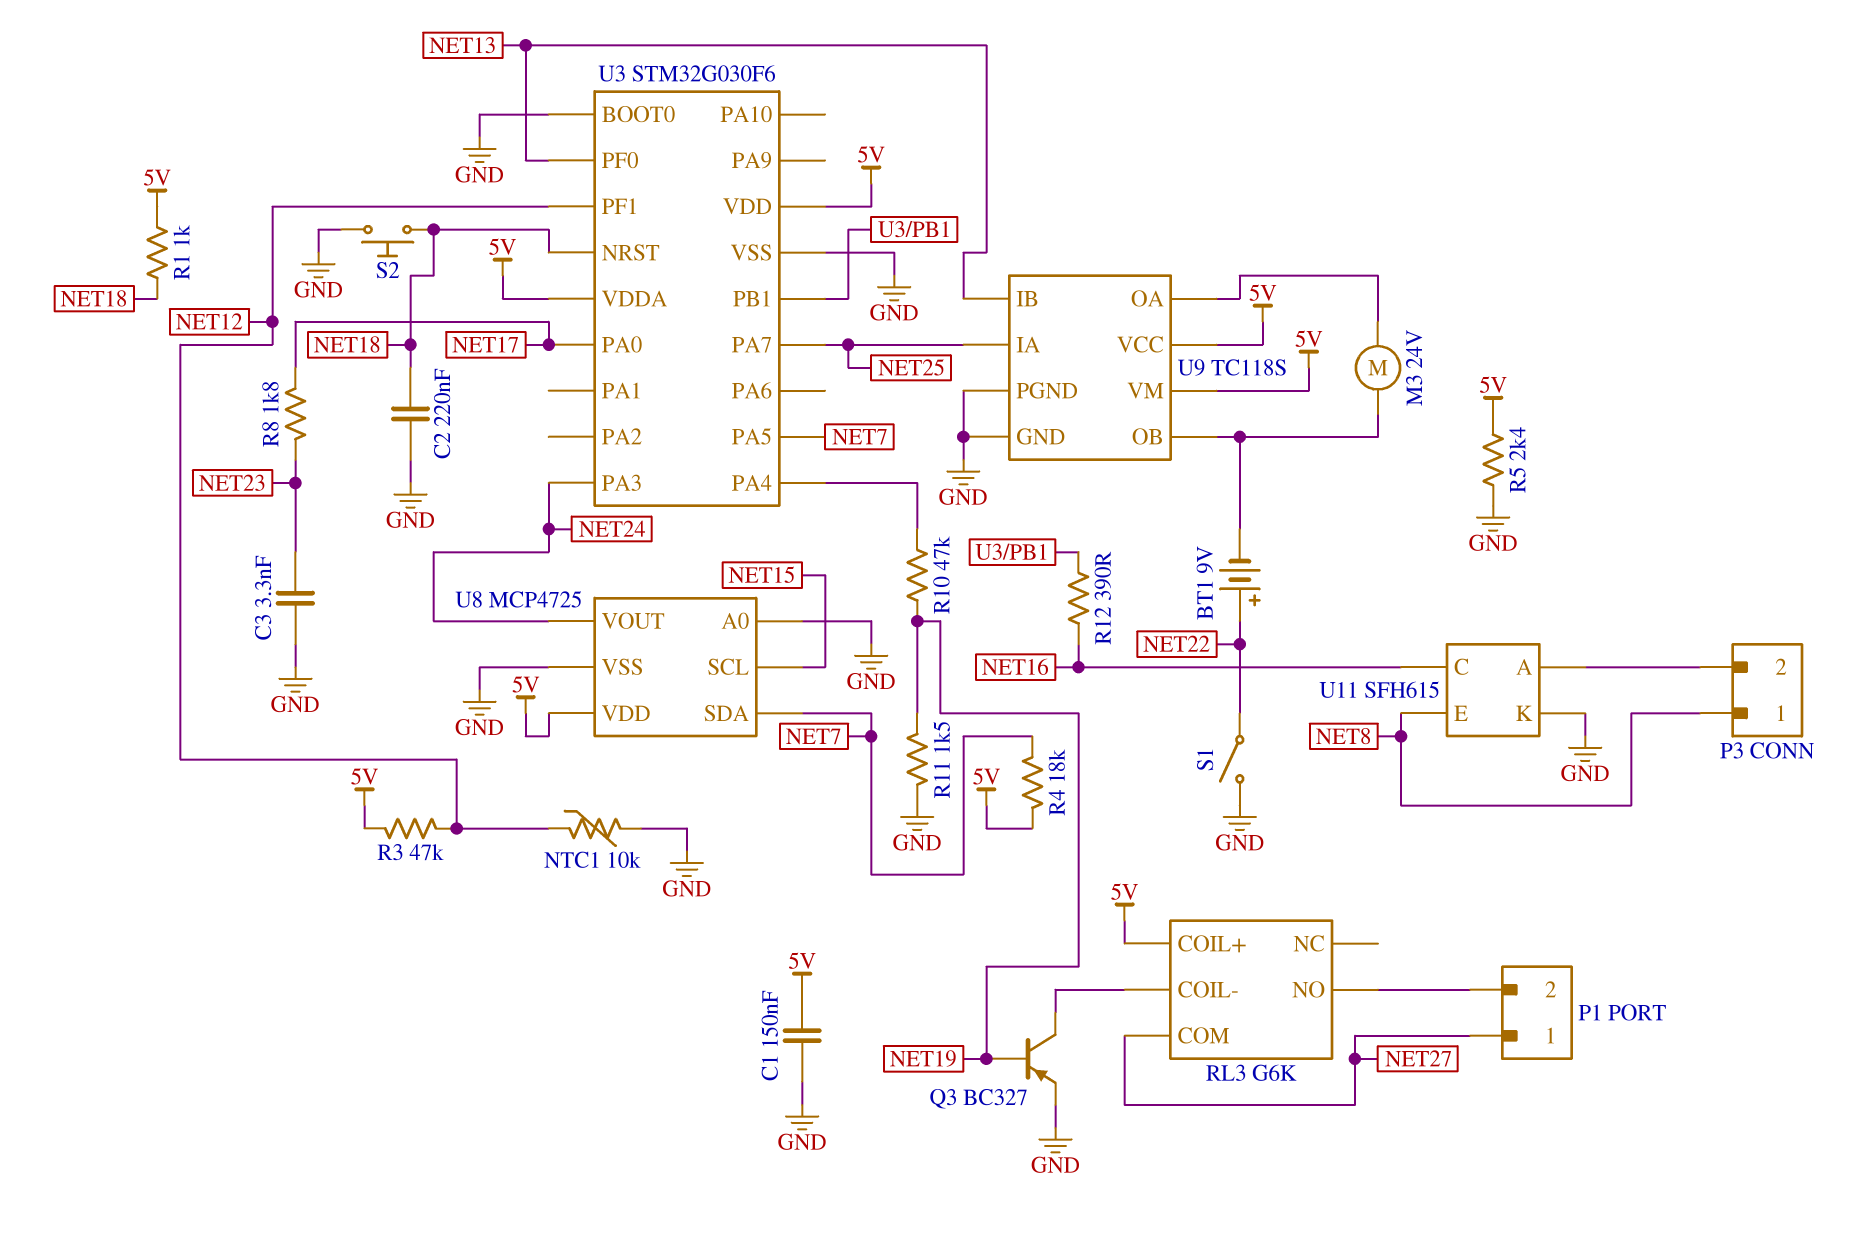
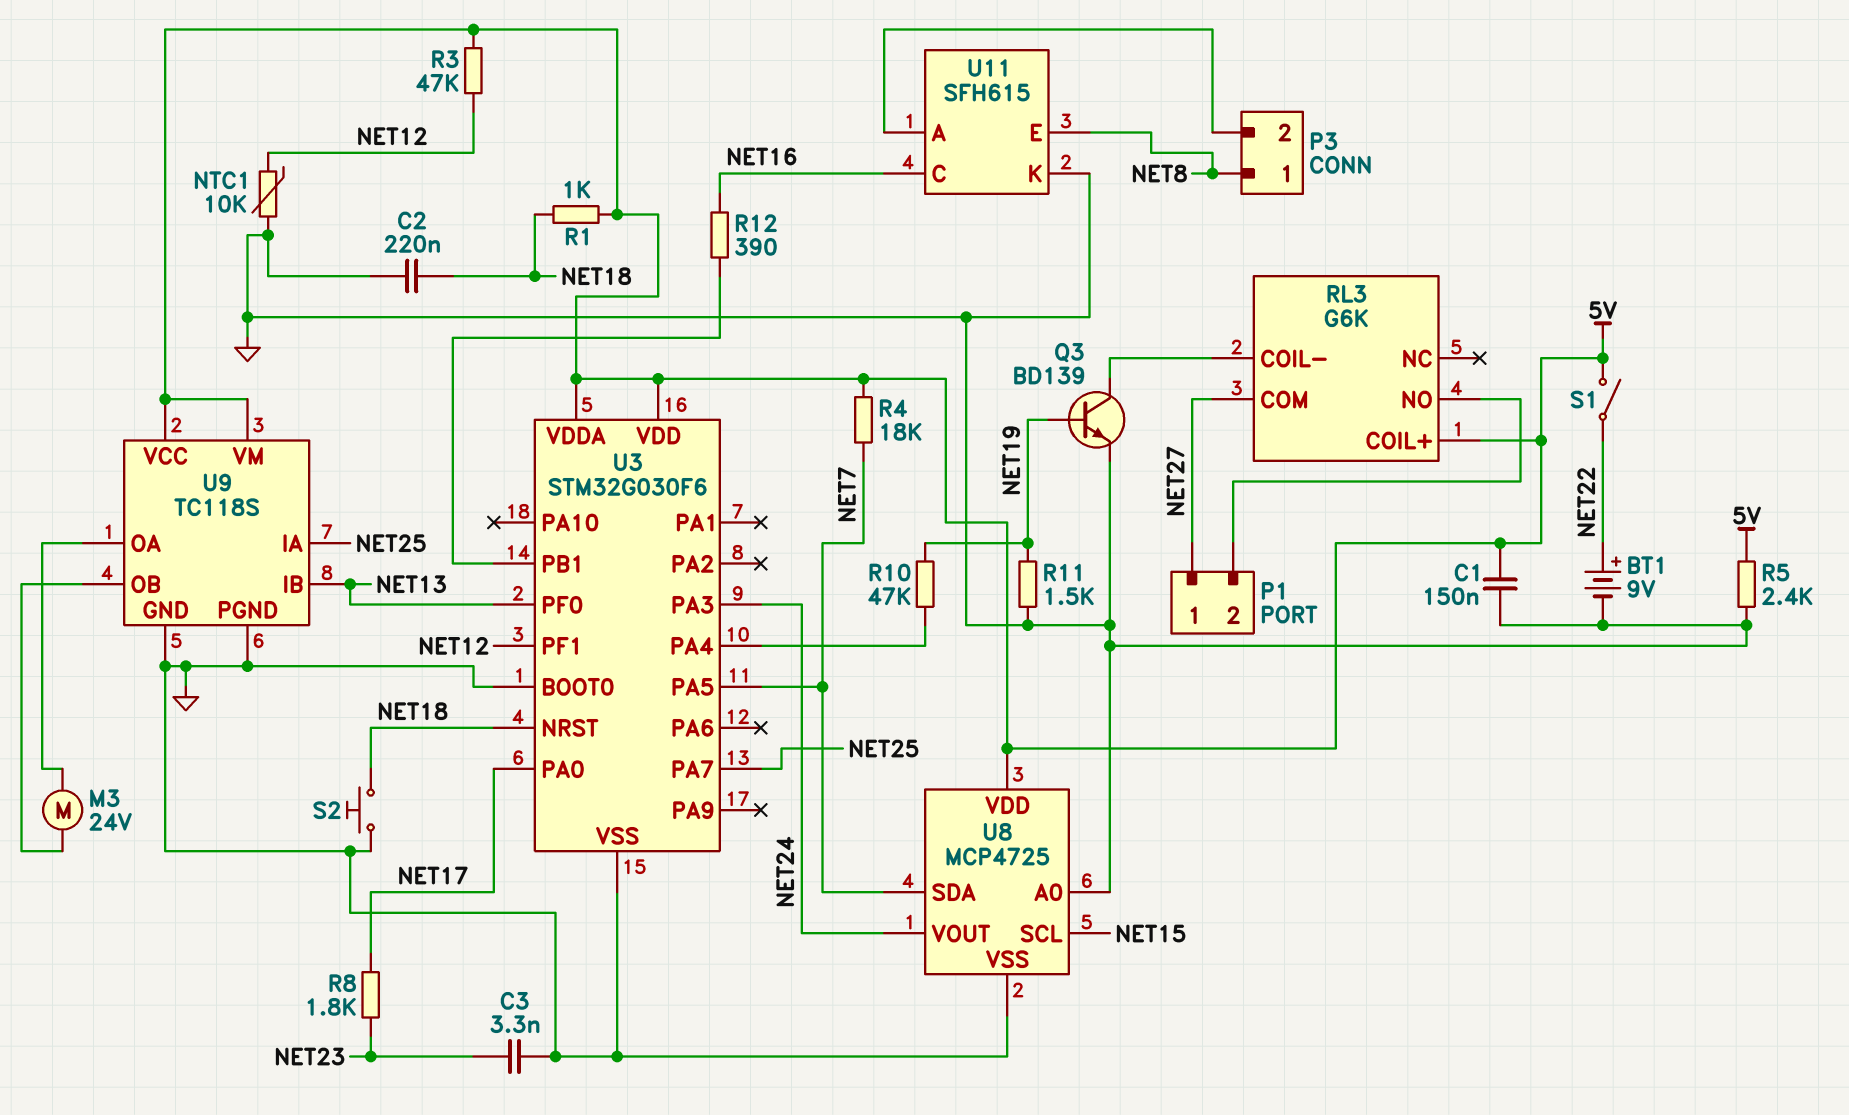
BT1: 9V (plus NET22, minus U9/OB) -> 9V (plus NET22, minus GND)
Q3: PNP BC327 (B NET19, C RL3/COIL-, E GND) -> NPN BD139 (B NET19, C RL3/COIL-, E GND)
S1: switch (GND, NET22) -> switch (5V, NET22)

